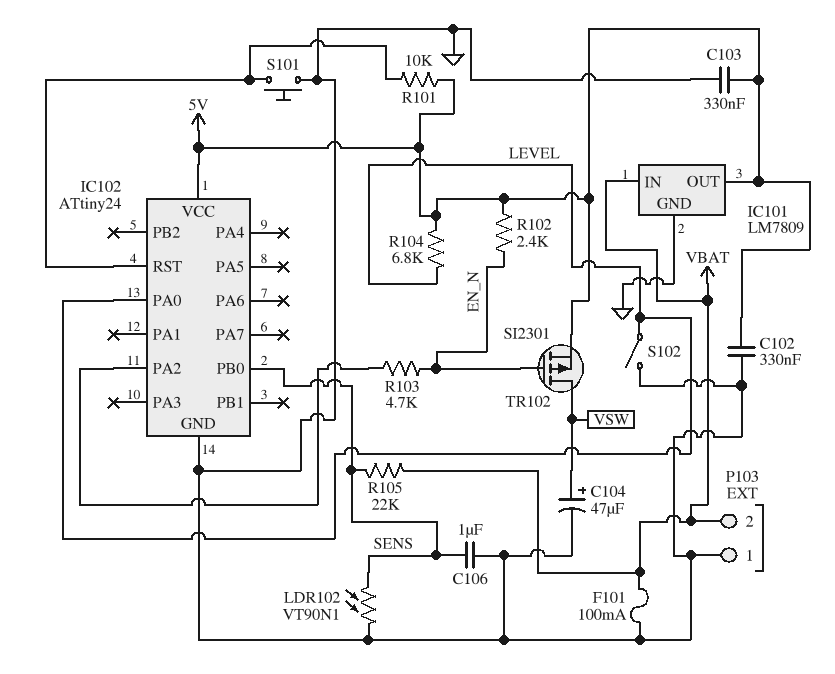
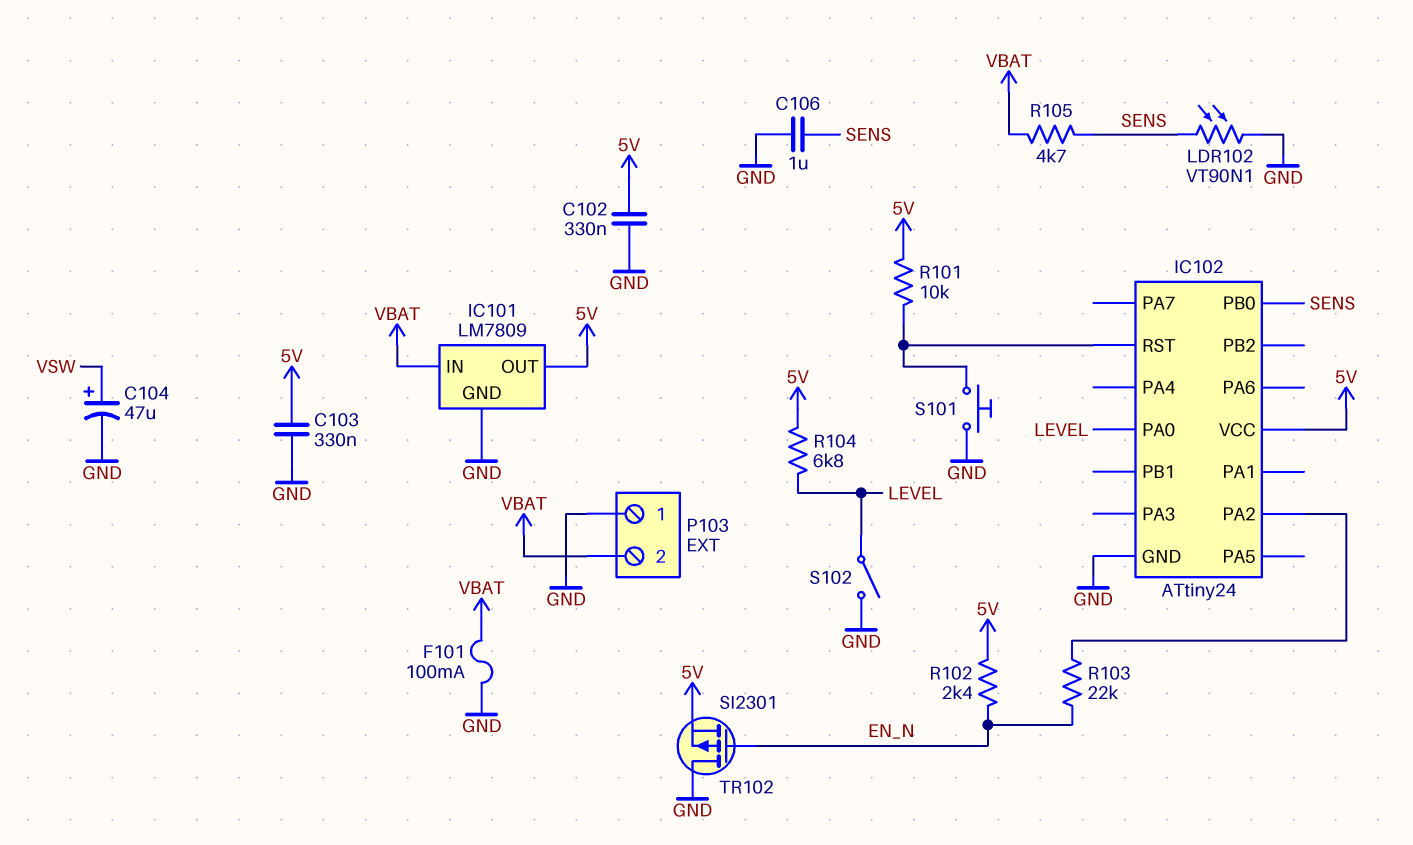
R103: 4.7k (EN_N, IC102/PA2) -> 22k (EN_N, IC102/PA2)
R105: 22k (SENS, VBAT) -> 4.7k (SENS, VBAT)
TR102: PMOS SI2301 (G EN_N, D VSW, S 5V) -> PMOS SI2301 (G EN_N, D GND, S 5V)

